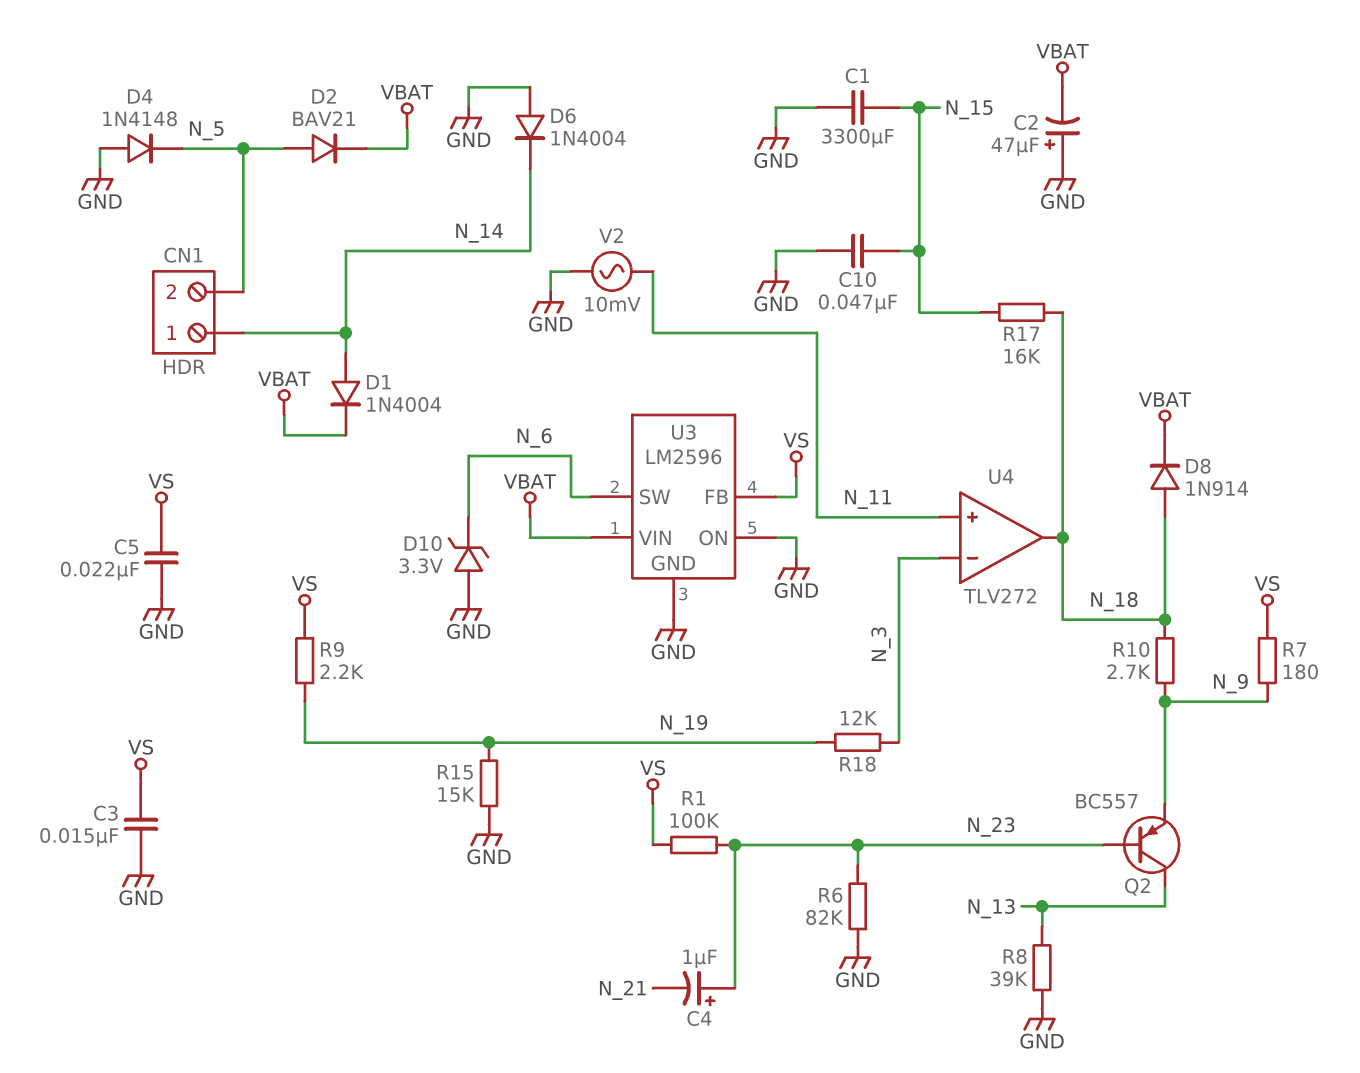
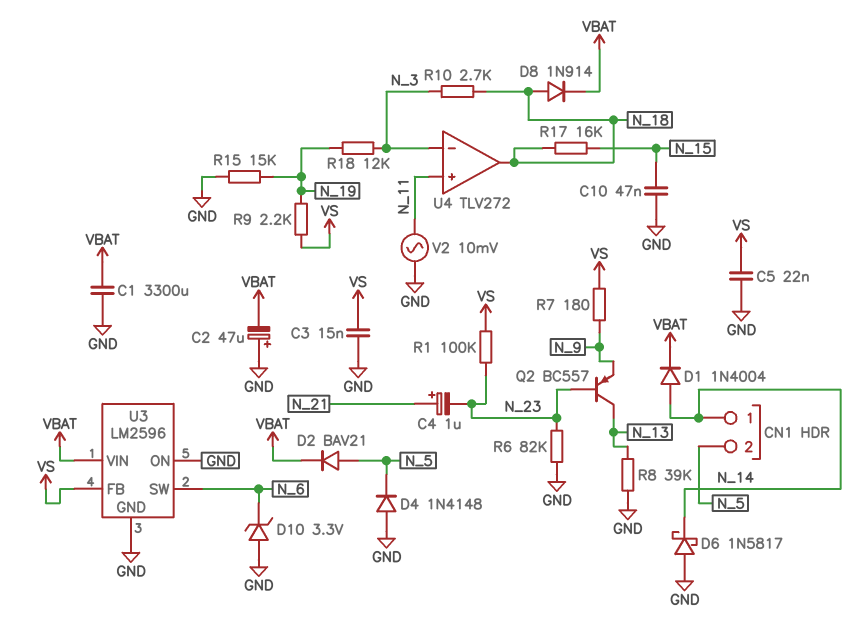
C1: 3300uF (GND, N_15) -> 3300uF (GND, VBAT)
C4: 1uF (plus N_23, minus N_21) -> 1uF (plus N_21, minus N_23)
D6: diode 1N4004 (A GND, K N_14) -> schottky 1N5817 (A GND, K N_14)
R10: 2.7k (N_9, N_18) -> 2.7k (N_3, N_18)

